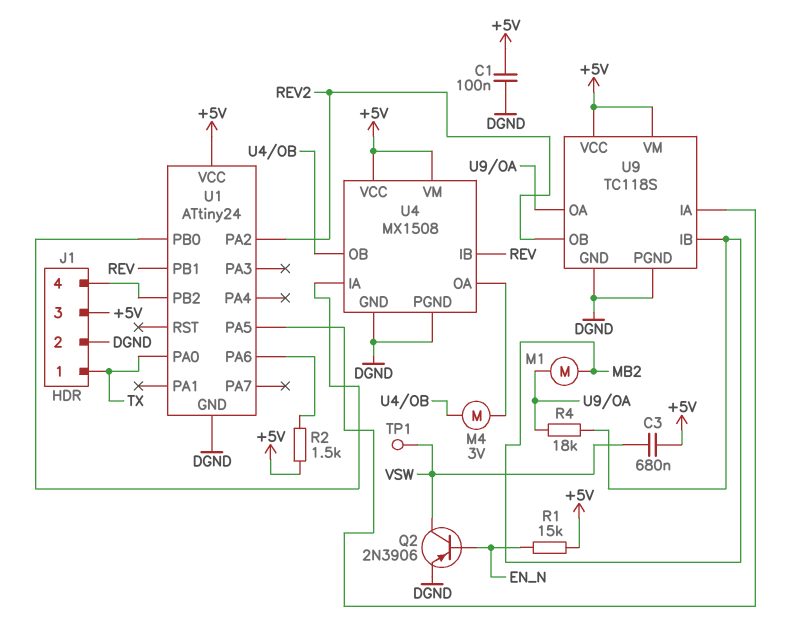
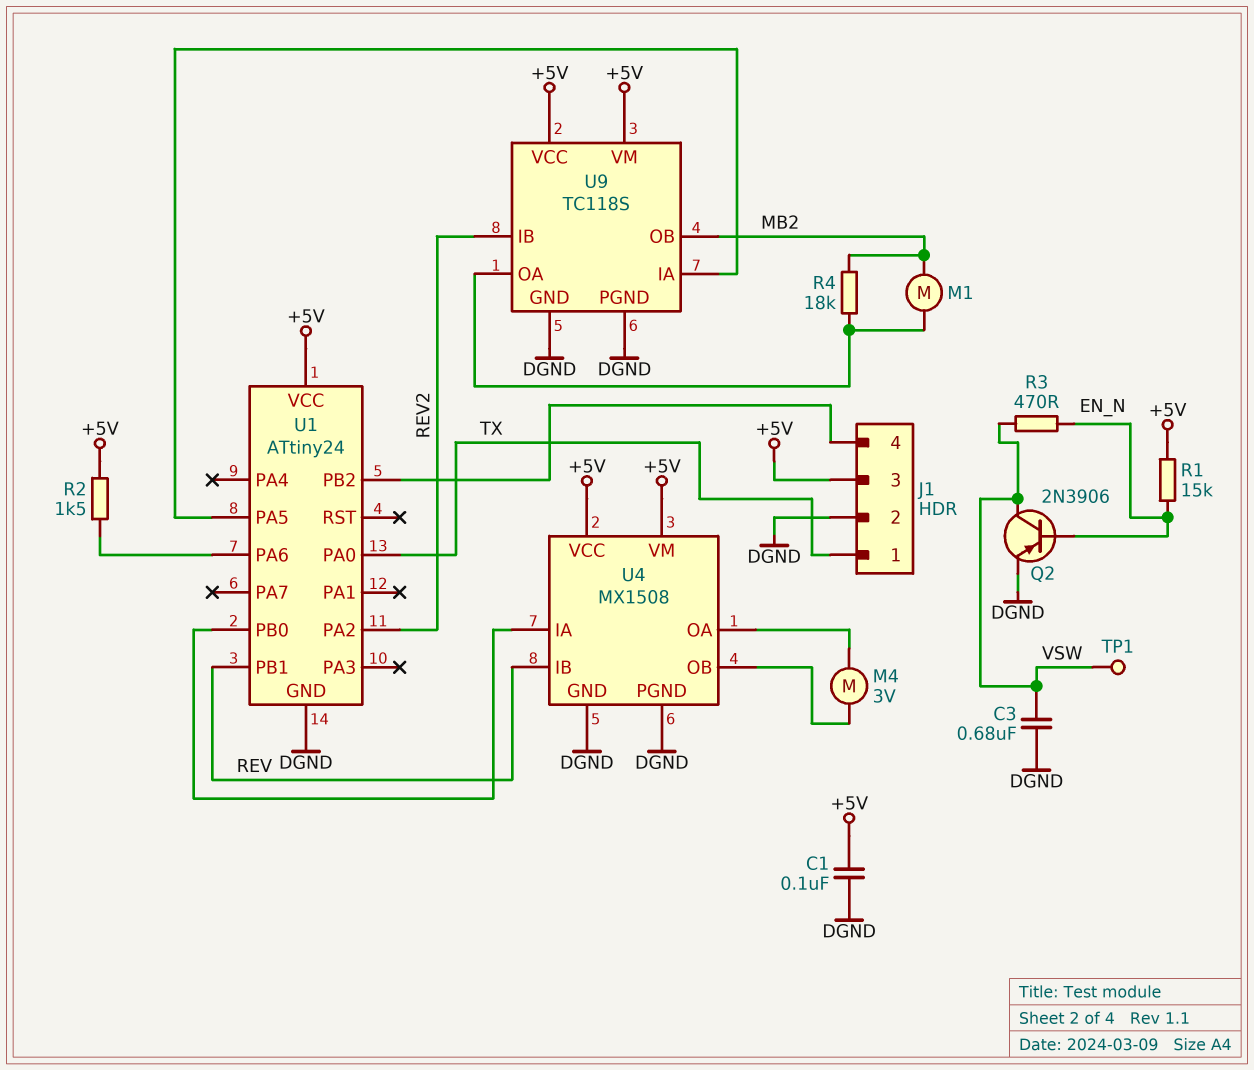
C3: 680nF (+5V, VSW) -> 680nF (DGND, VSW)
R3: none -> 470 (EN_N, VSW)
U9 pin IB: MB2 -> REV2
U9 pin OB: REV2 -> MB2

